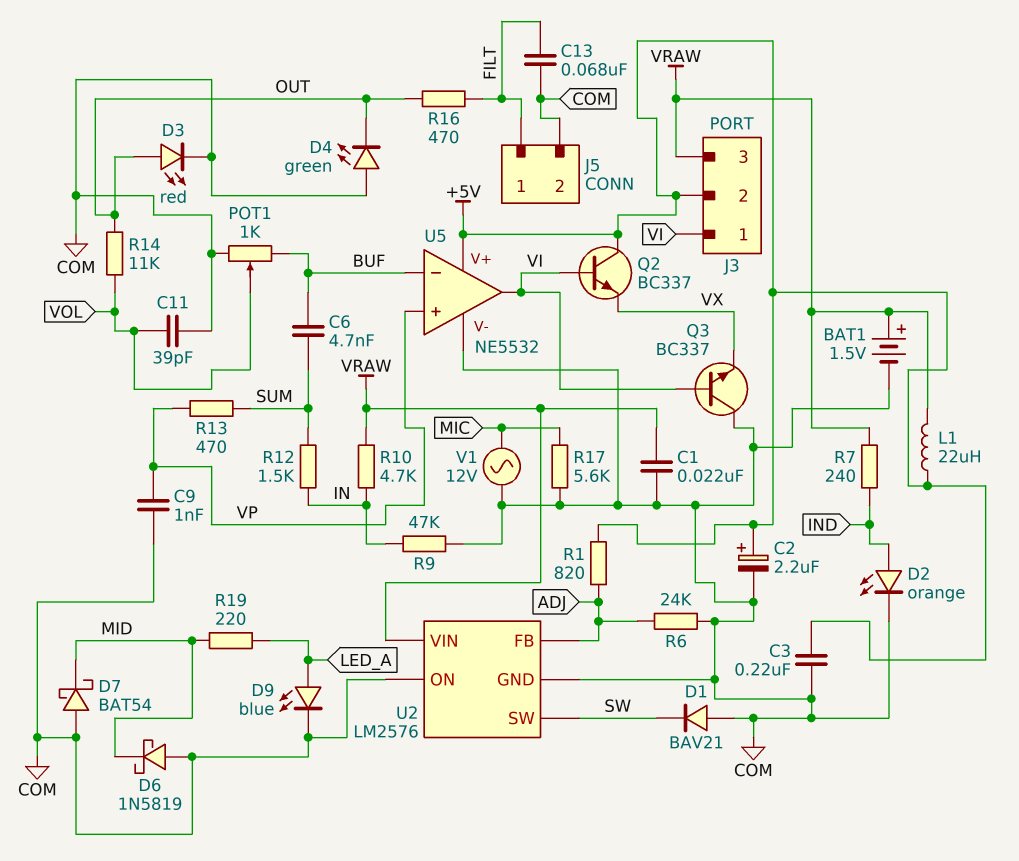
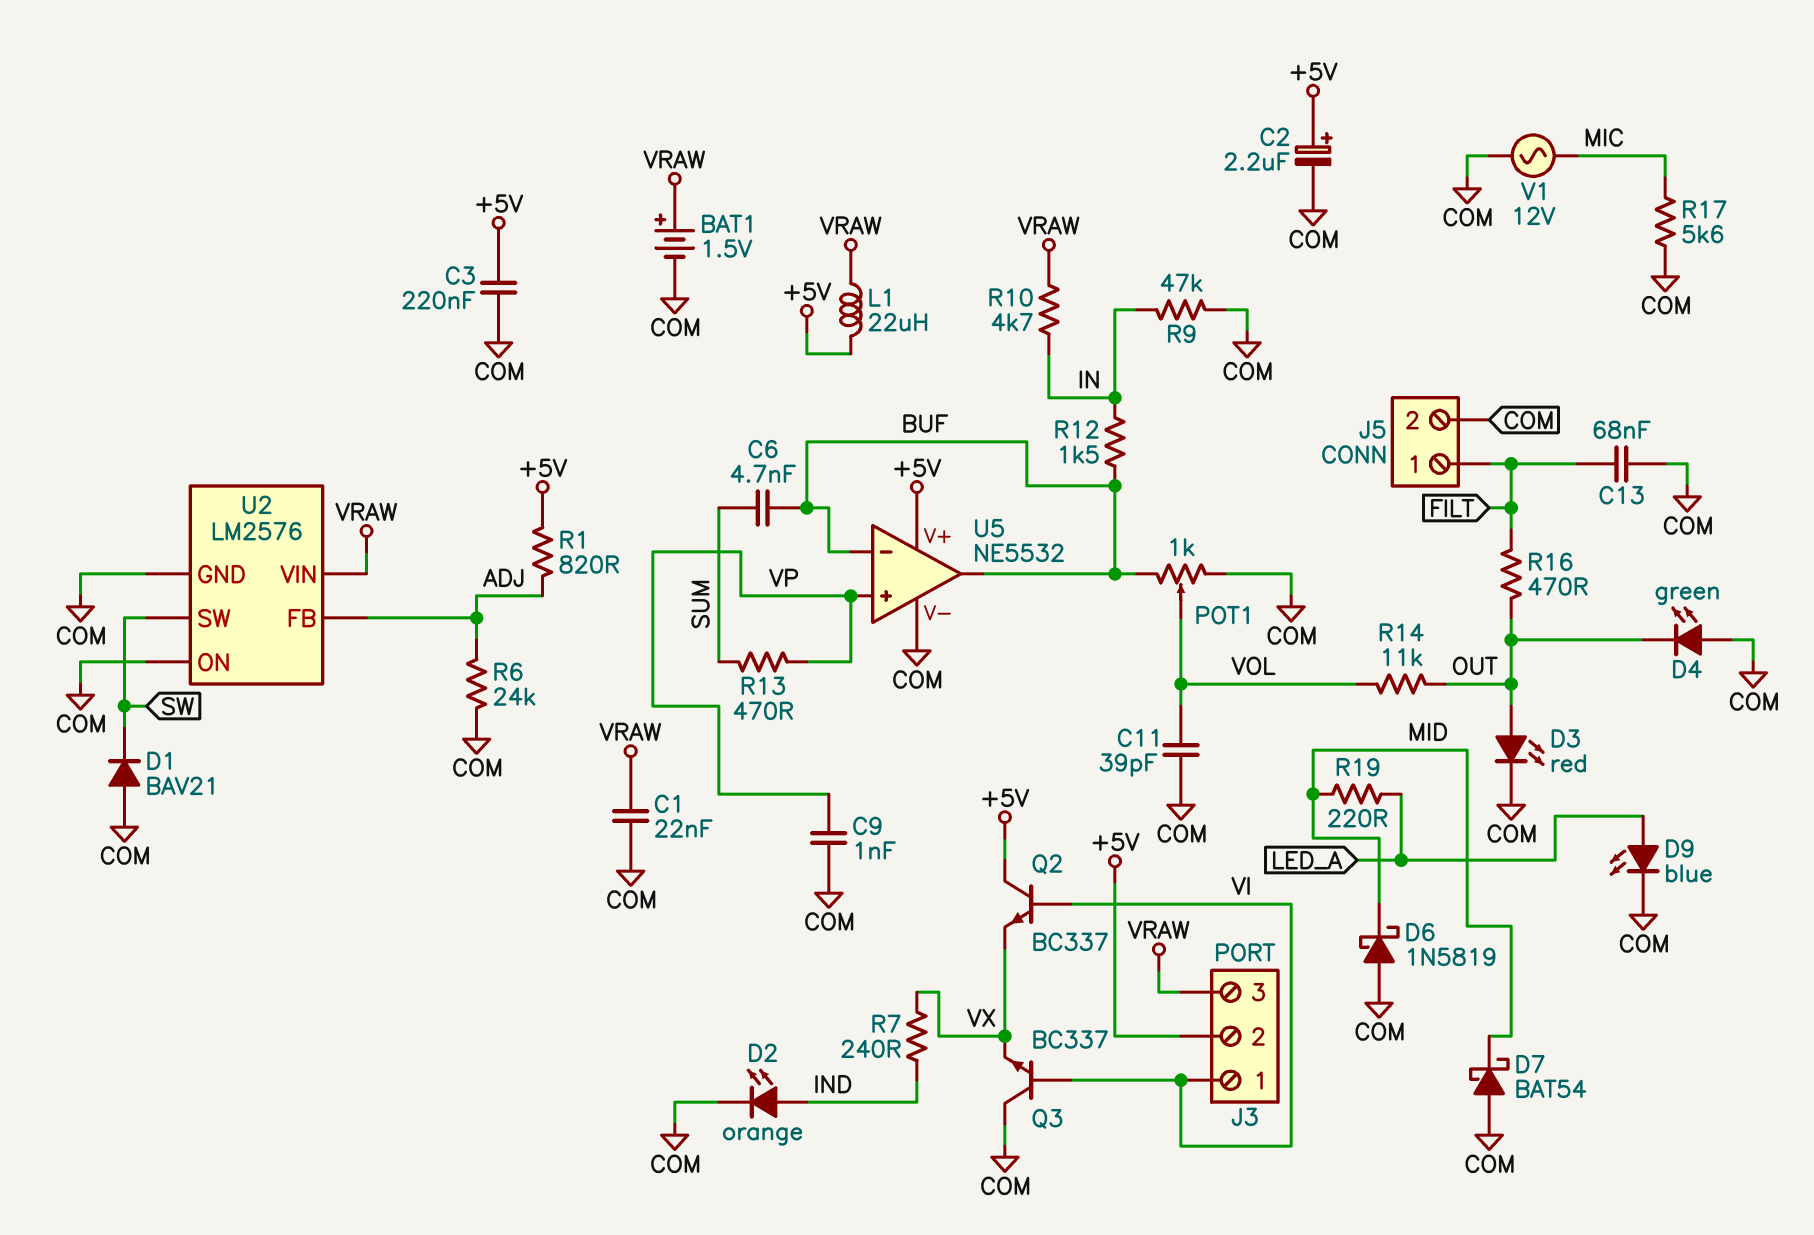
R7: 240 (IND, VRAW) -> 240 (IND, VX)
R12: 1.5k (IN, SUM) -> 1.5k (BUF, IN)
U5 pin out: VI -> BUF

